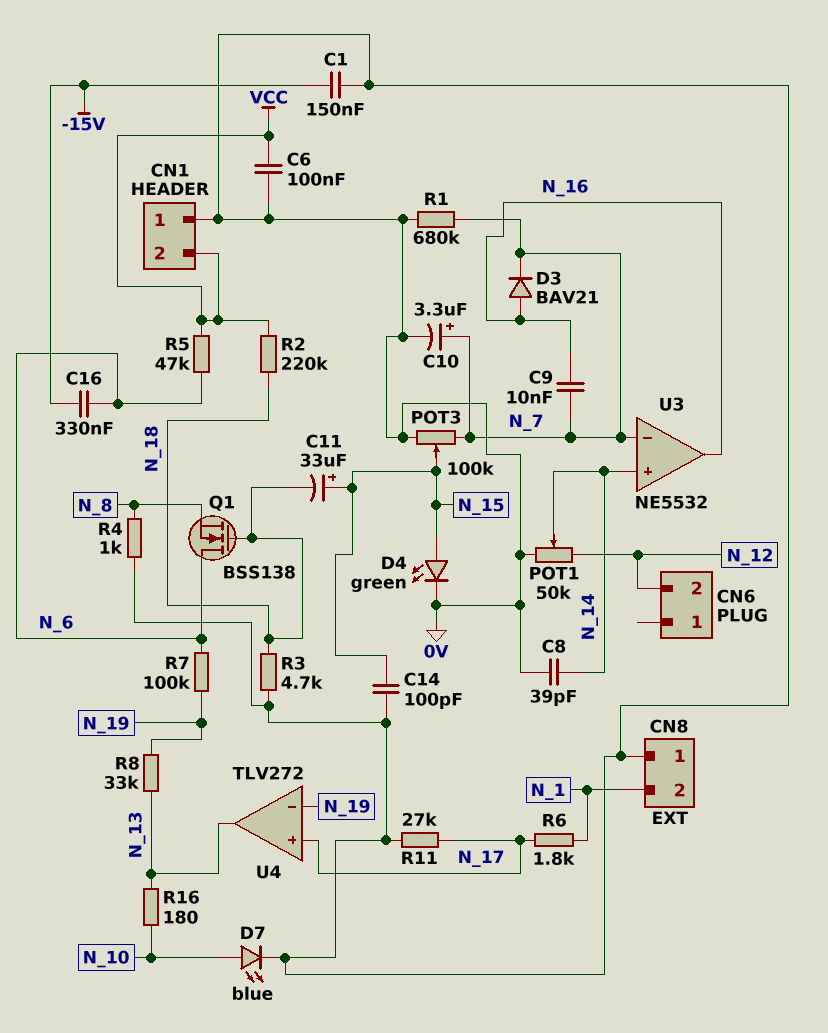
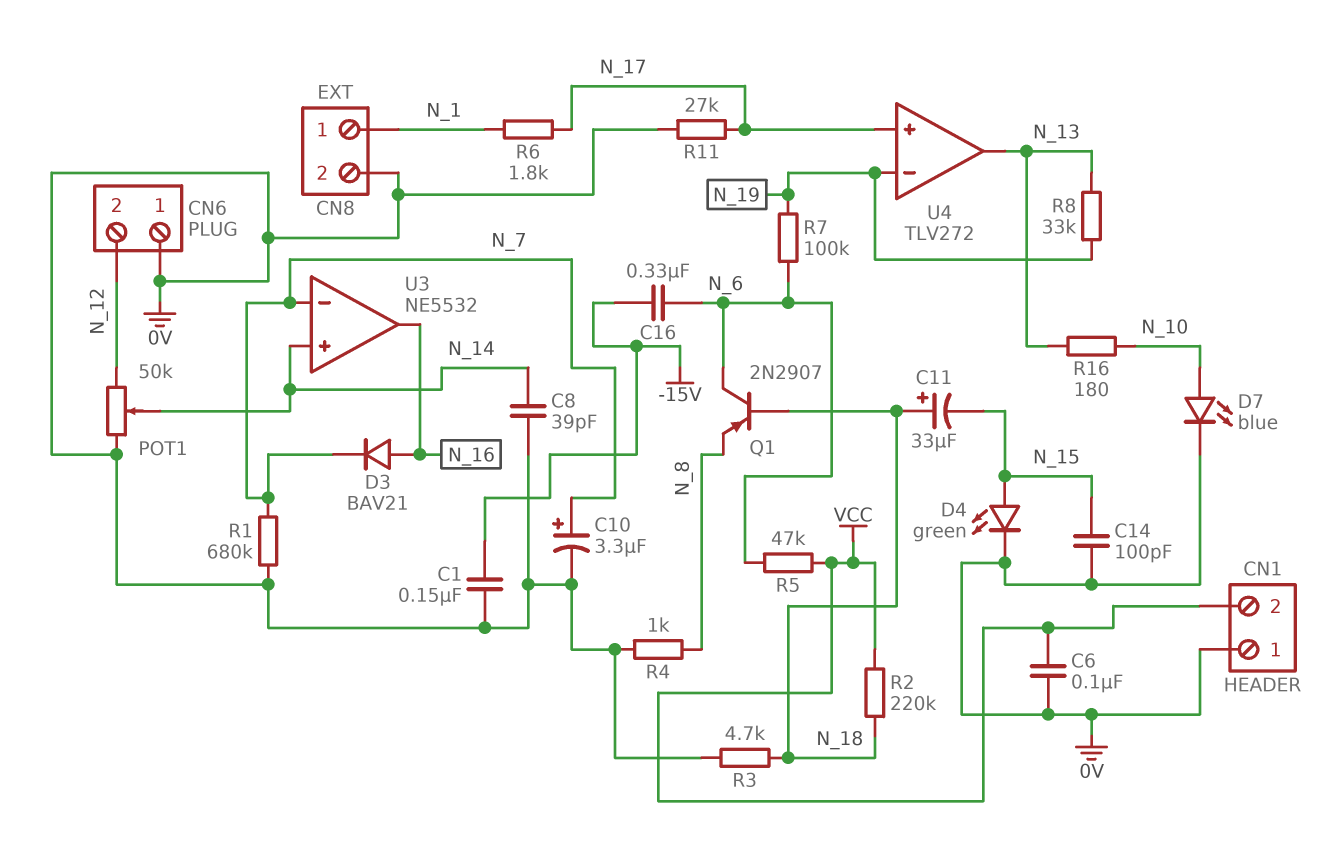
C9: 10nF (N_7, N_16) -> none
C11: 33uF (plus N_15, minus N_18) -> 33uF (plus N_18, minus N_15)
CN6 pin 1: none -> 0V
CN8 pin 1: 0V -> N_1
CN8 pin 2: N_1 -> 0V
POT3: 100k (0V, N_7, wiper N_15) -> none
Q1: NMOS BSS138 (G N_18, D N_6, S N_8) -> PNP 2N2907 (B N_18, C N_6, E N_8)

